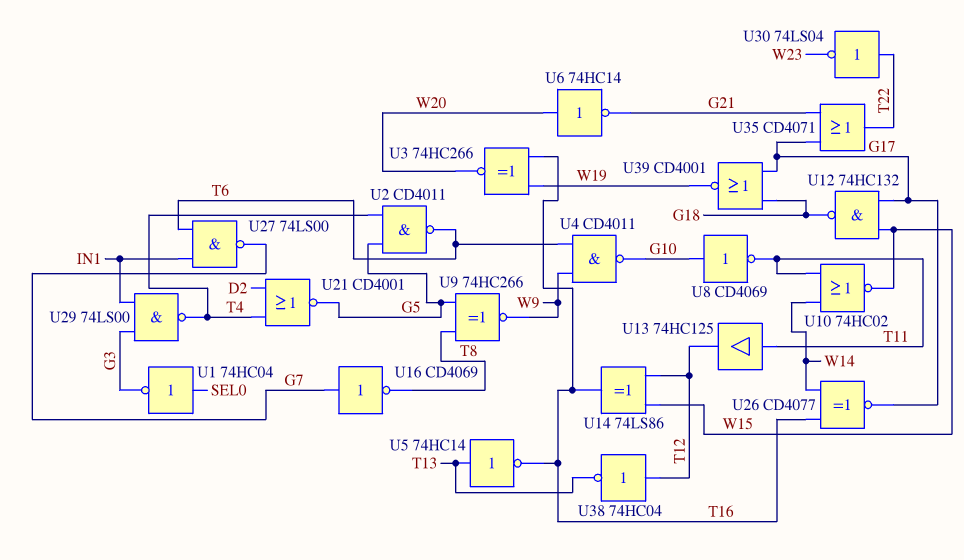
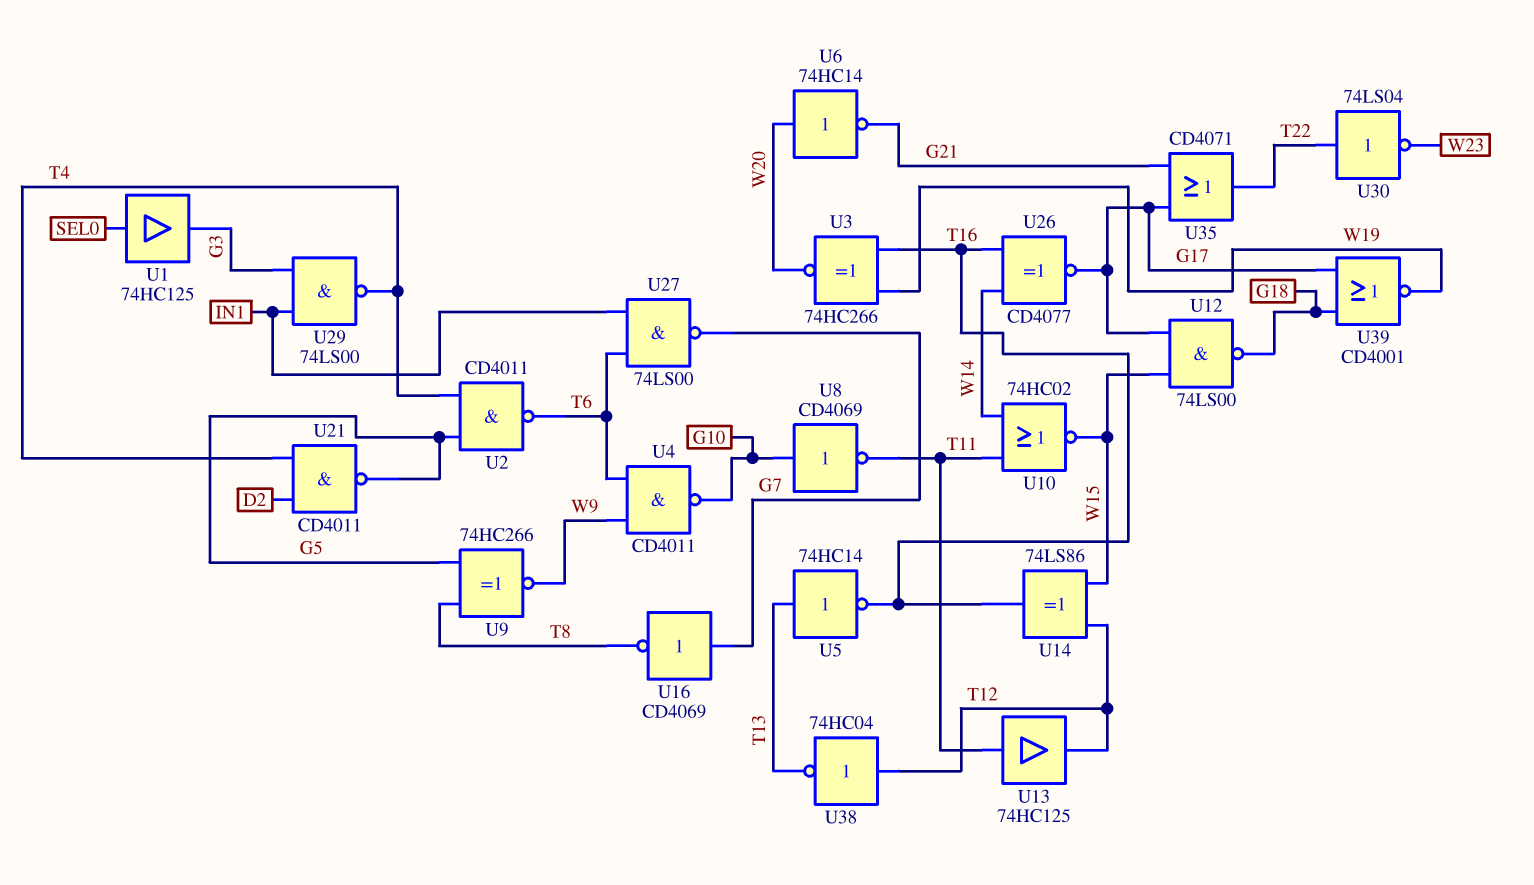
U1: NOT 74HC04 (in SEL0, out G3) -> buffer 74HC125 (in SEL0, out G3)
U12: NAND 74HC132 (in G17, in W15, out G18) -> NAND 74LS00 (in G17, in W15, out G18)
U21: NOR CD4001 (in D2, in T4, out G5) -> NAND CD4011 (in D2, in T4, out G5)

